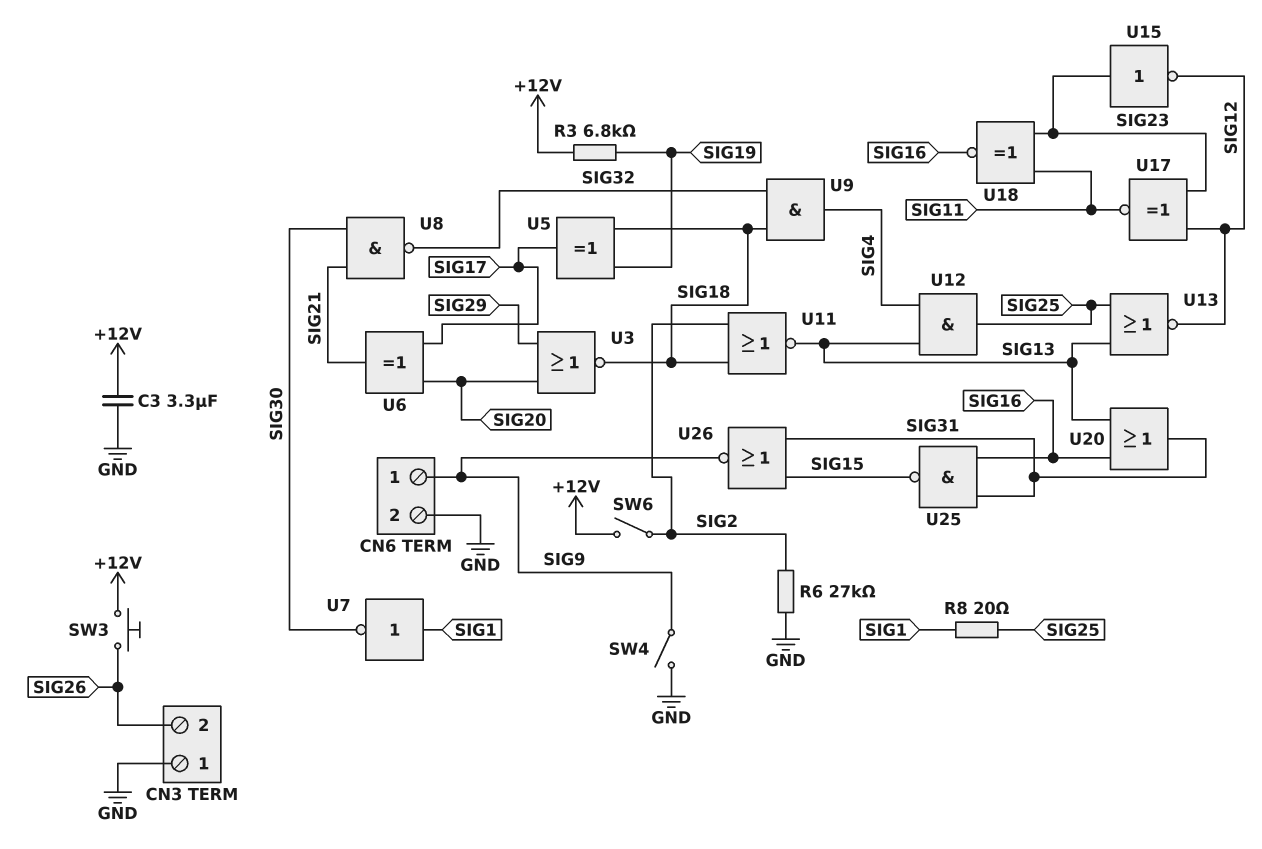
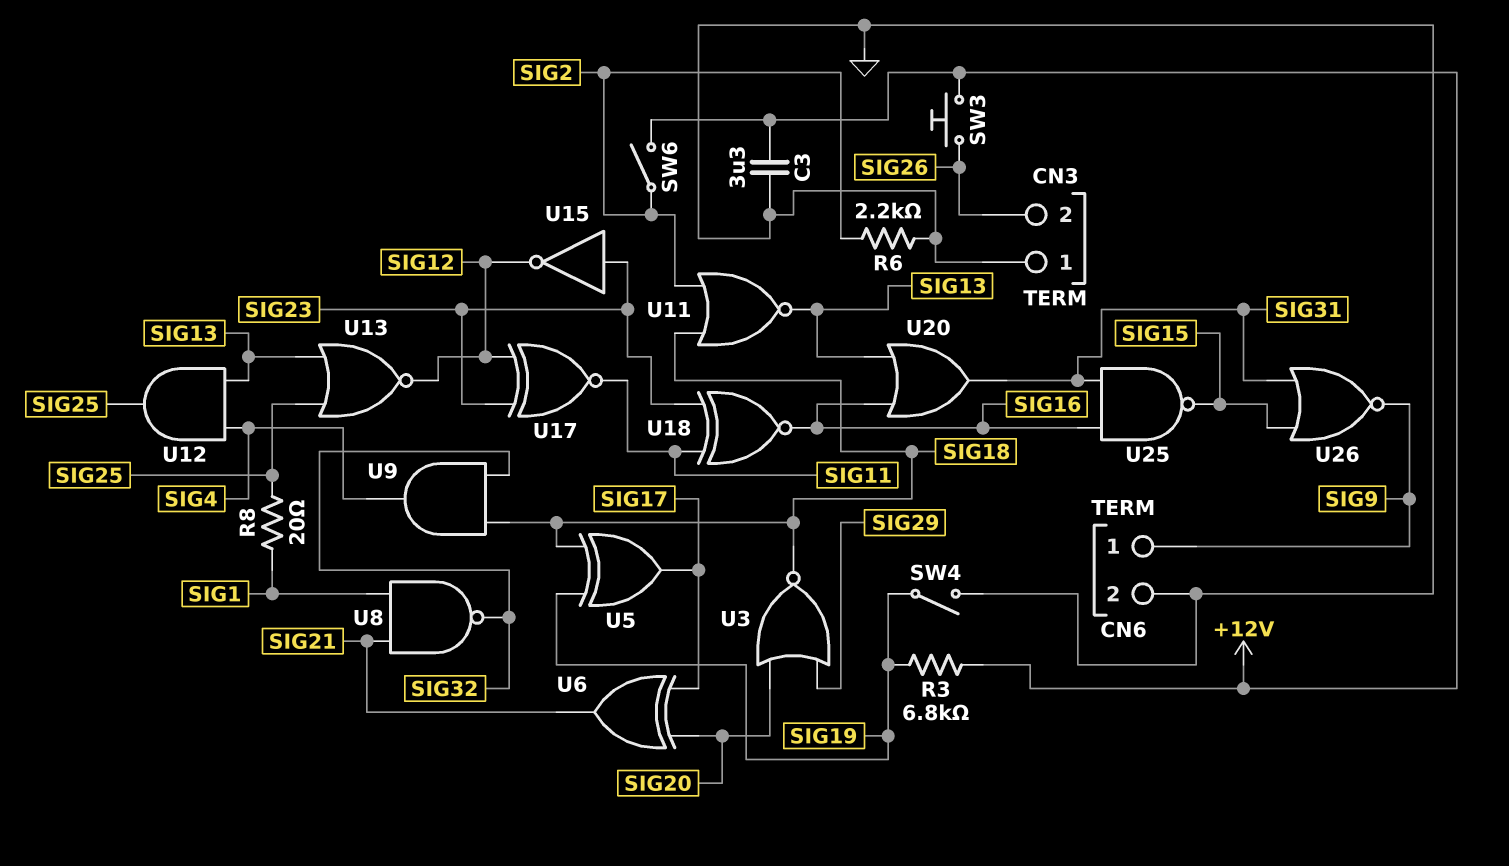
R6: 27k (GND, SIG2) -> 2.2k (GND, SIG2)
SW4: switch (GND, SIG9) -> switch (GND, SIG19)
U7: NOT (in SIG1, out SIG30) -> none
U8: NAND (in SIG21, in SIG30, out SIG32) -> NAND (in SIG1, in SIG21, out SIG32)

